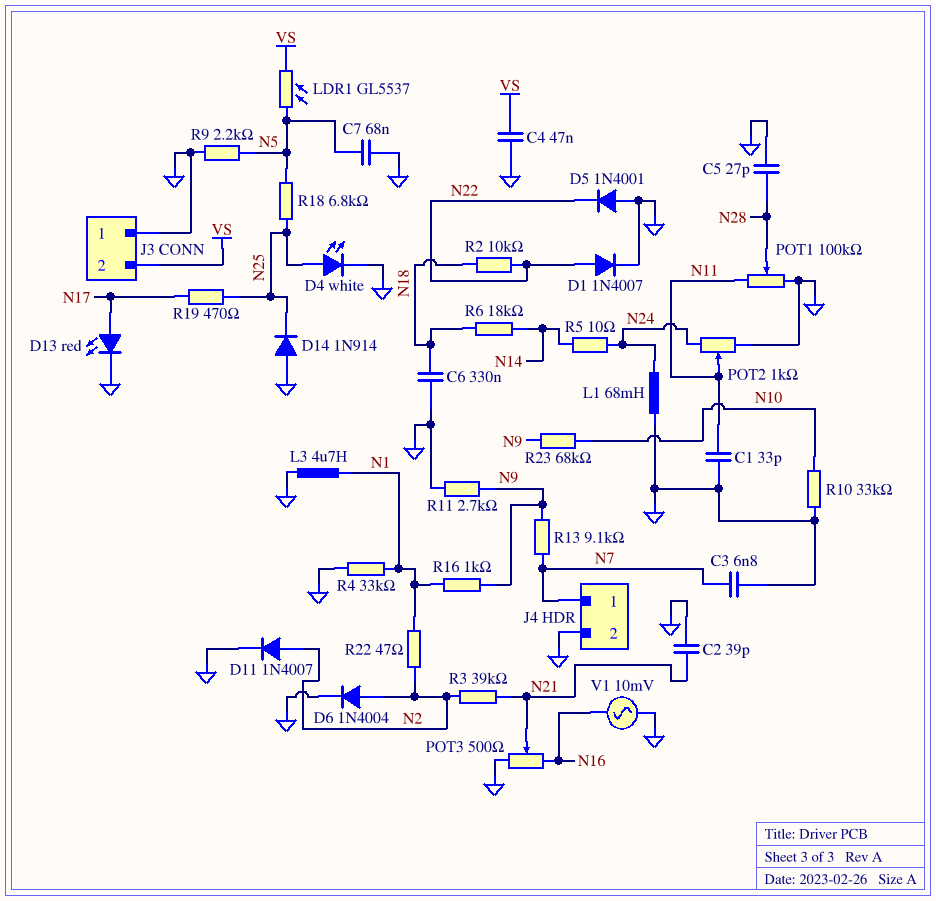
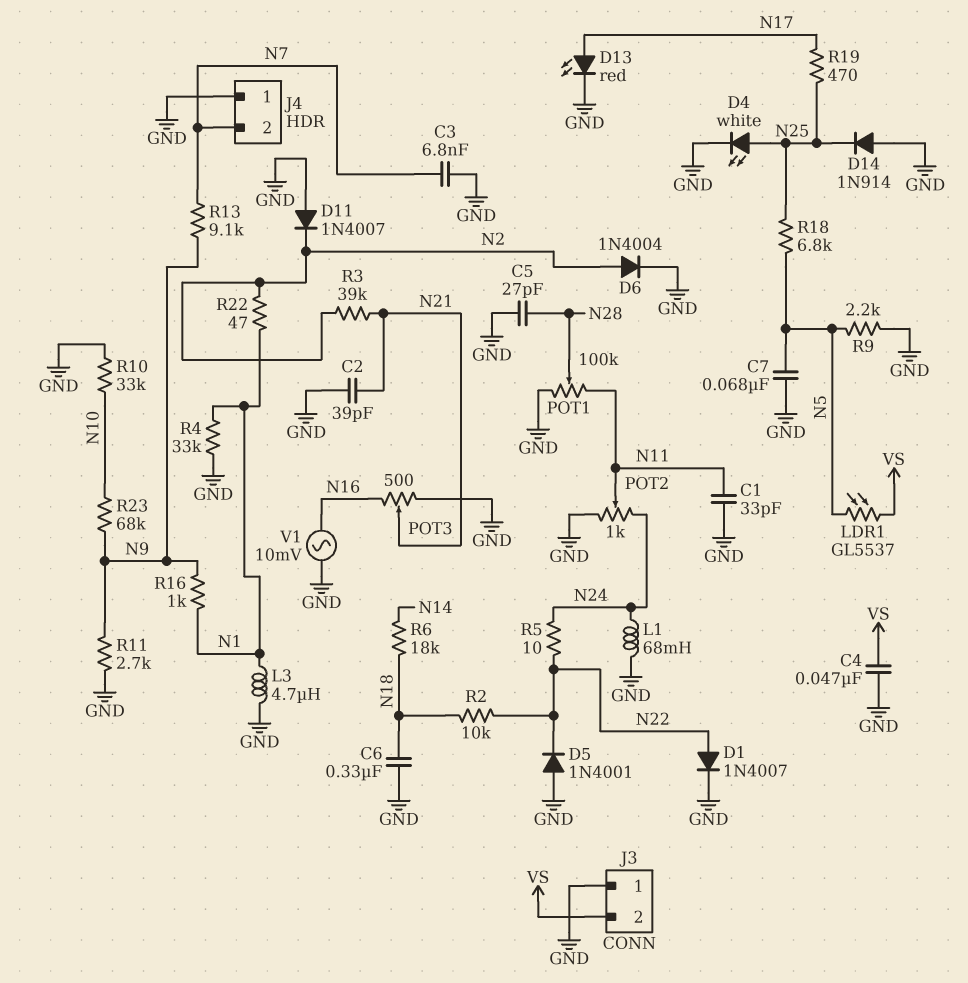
D11: diode 1N4007 (A N2, K GND) -> diode 1N4007 (A GND, K N2)
J4 pin 1: N7 -> GND
J4 pin 2: GND -> N7
R5: 10 (N14, N24) -> 10 (N22, N24)

